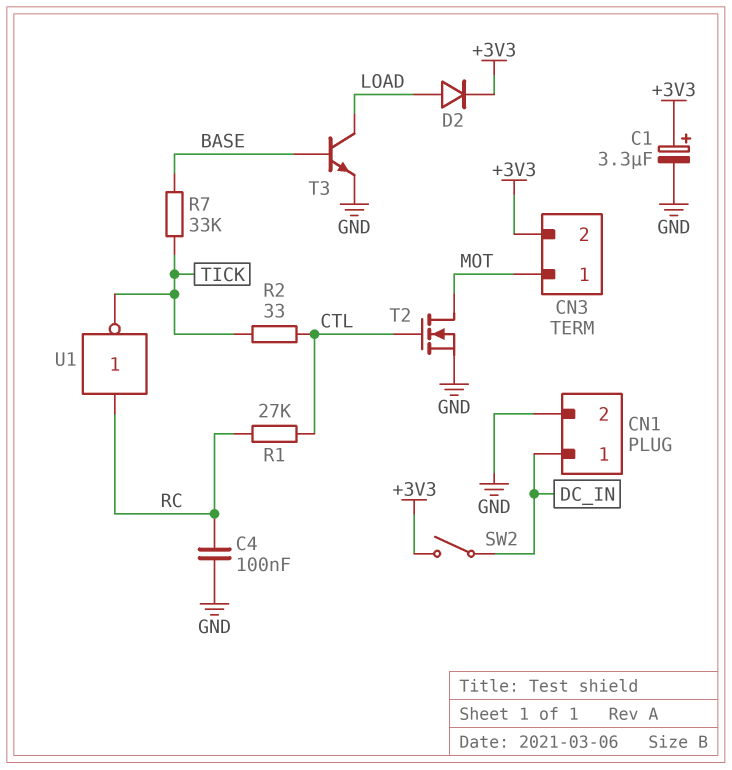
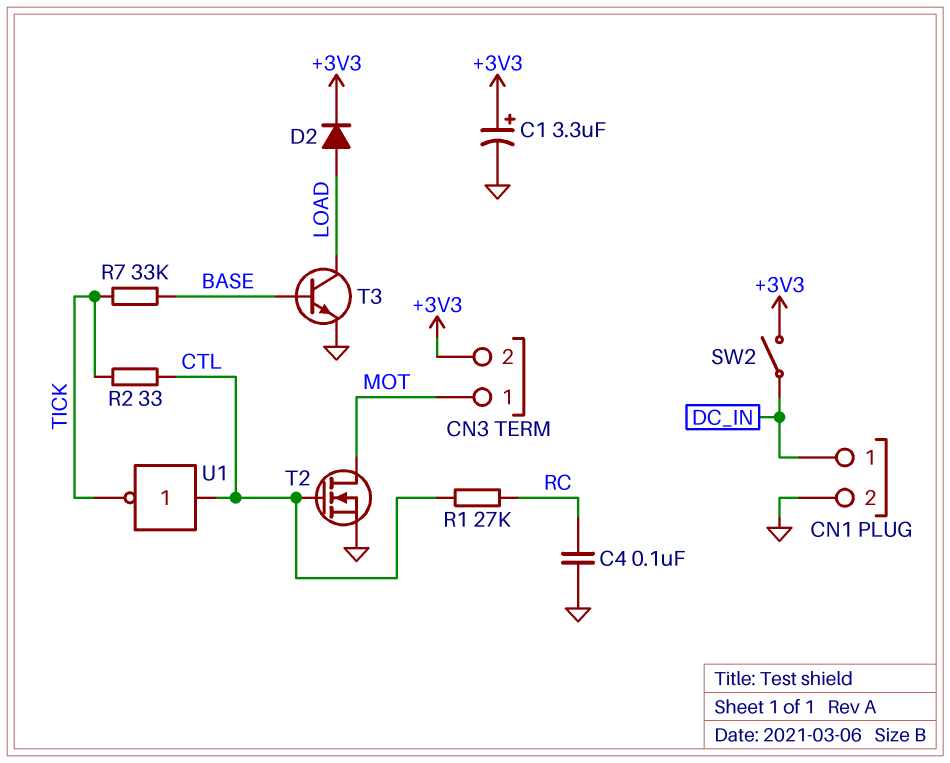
U1: NOT (in RC, out TICK) -> NOT (in CTL, out TICK)

